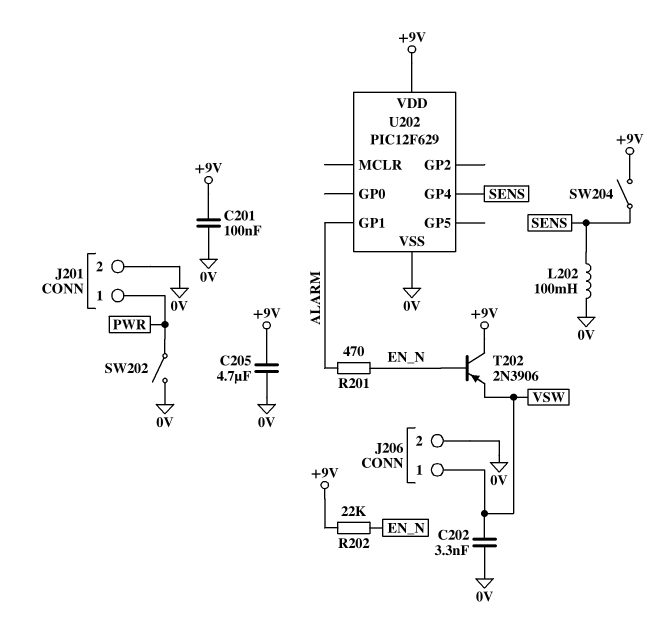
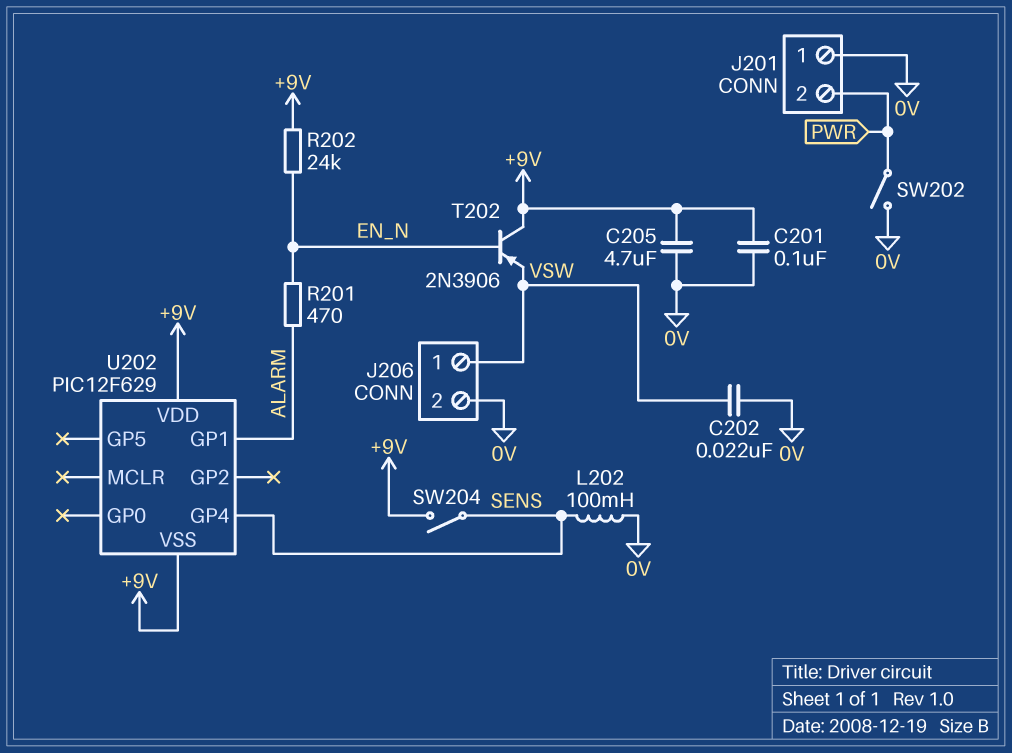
C202: 3.3nF (0V, VSW) -> 22nF (0V, VSW)
J201 pin 1: PWR -> 0V
J201 pin 2: 0V -> PWR
R202: 22k (+9V, EN_N) -> 24k (+9V, EN_N)
U202 pin VSS: 0V -> +9V

